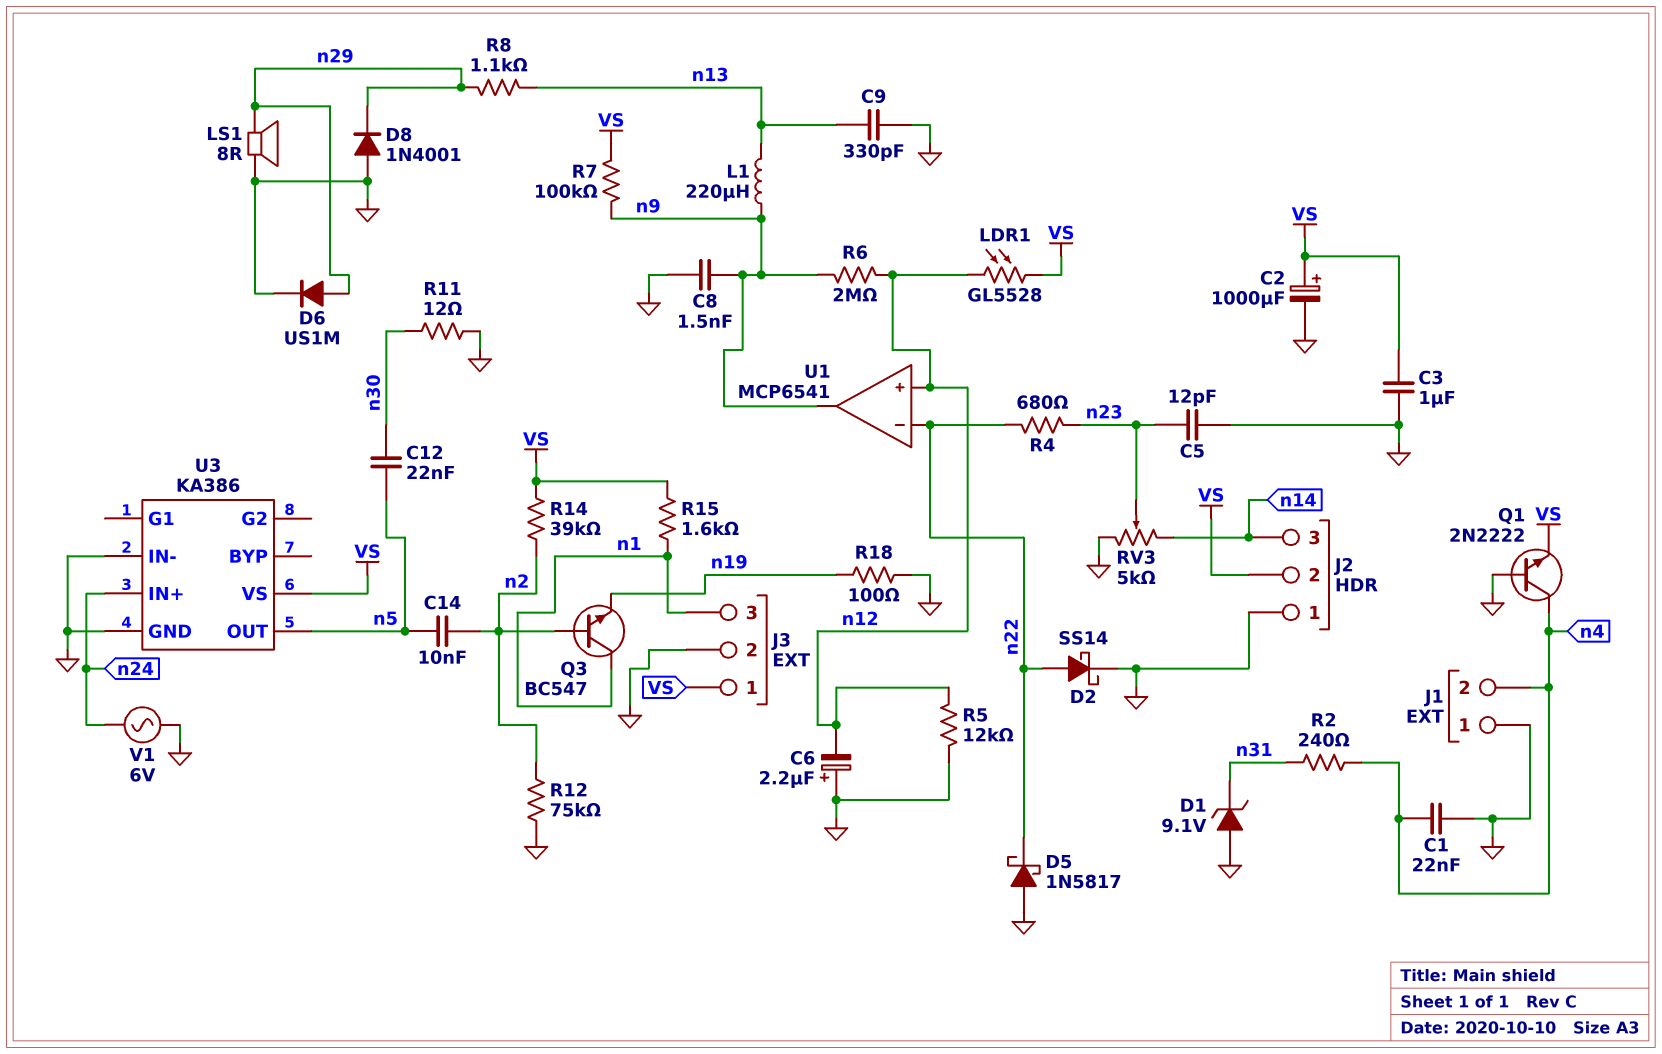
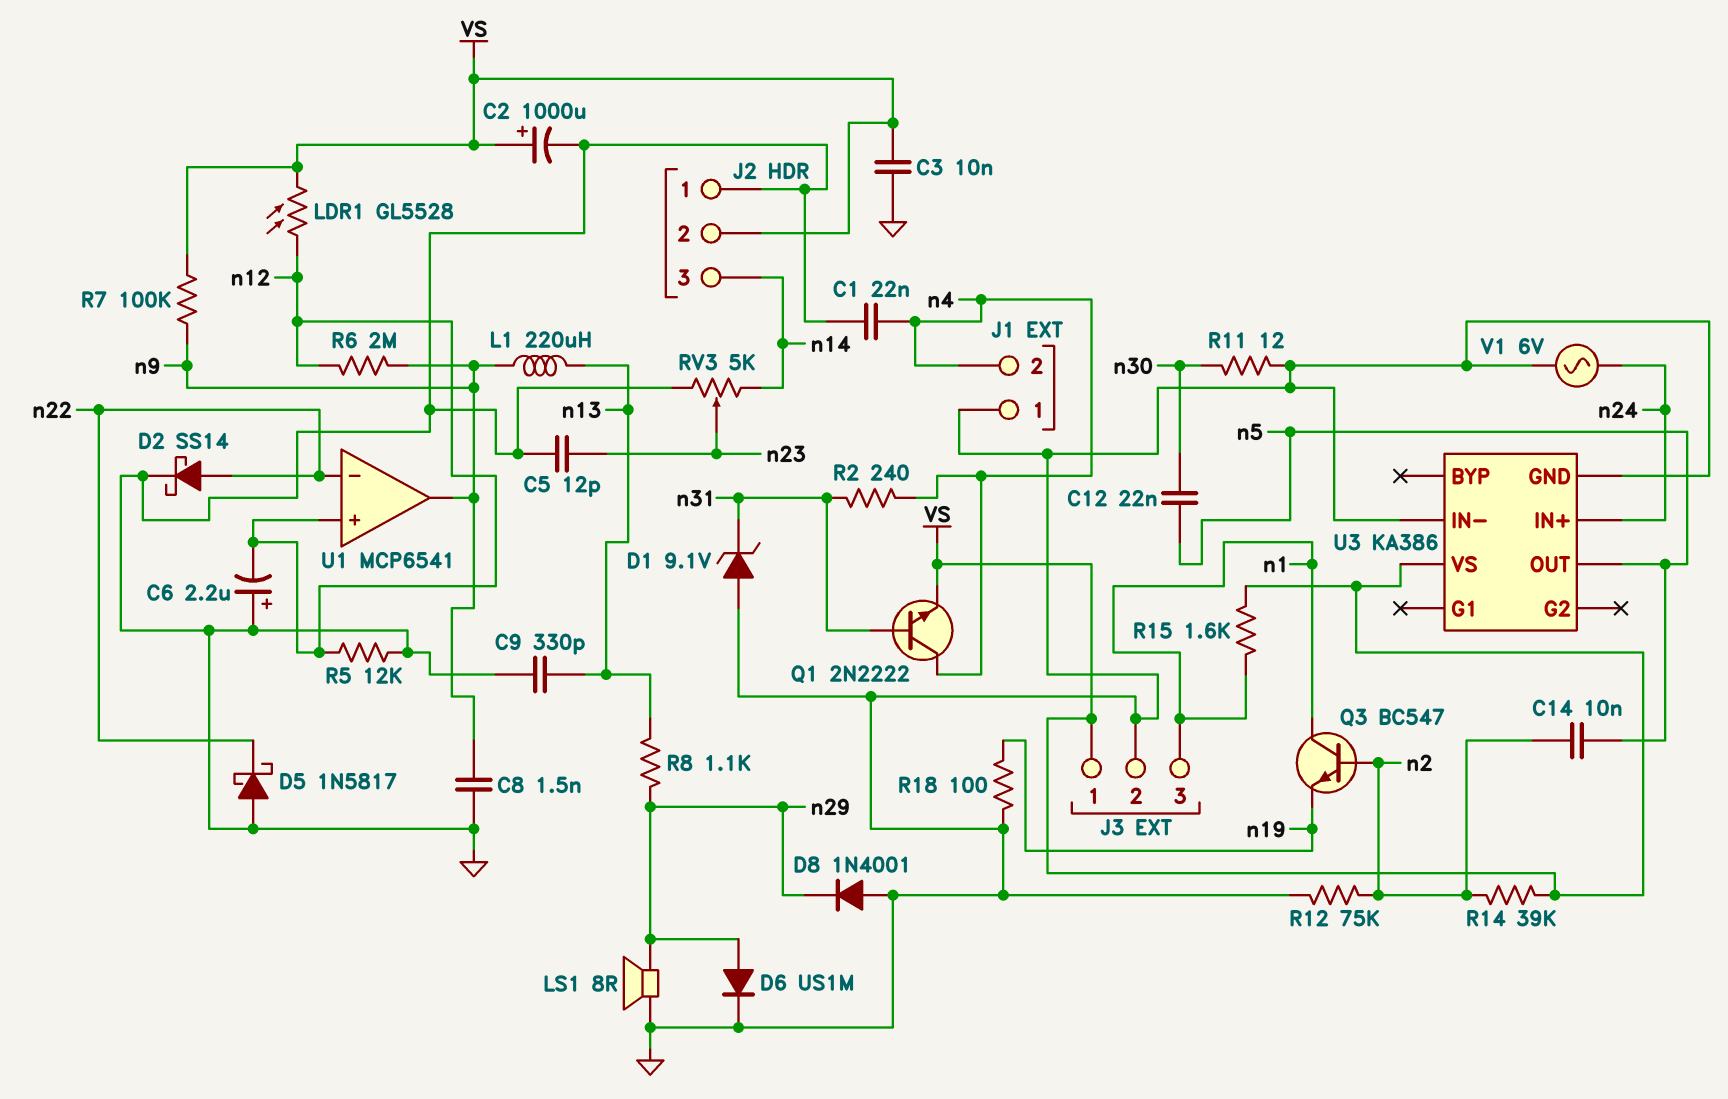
C3: 1uF (GND, VS) -> 10nF (GND, VS)
Q1: NPN 2N2222 (B GND, C n4, E VS) -> NPN 2N2222 (B n31, C n4, E VS)
R4: 680 (n22, n23) -> none

